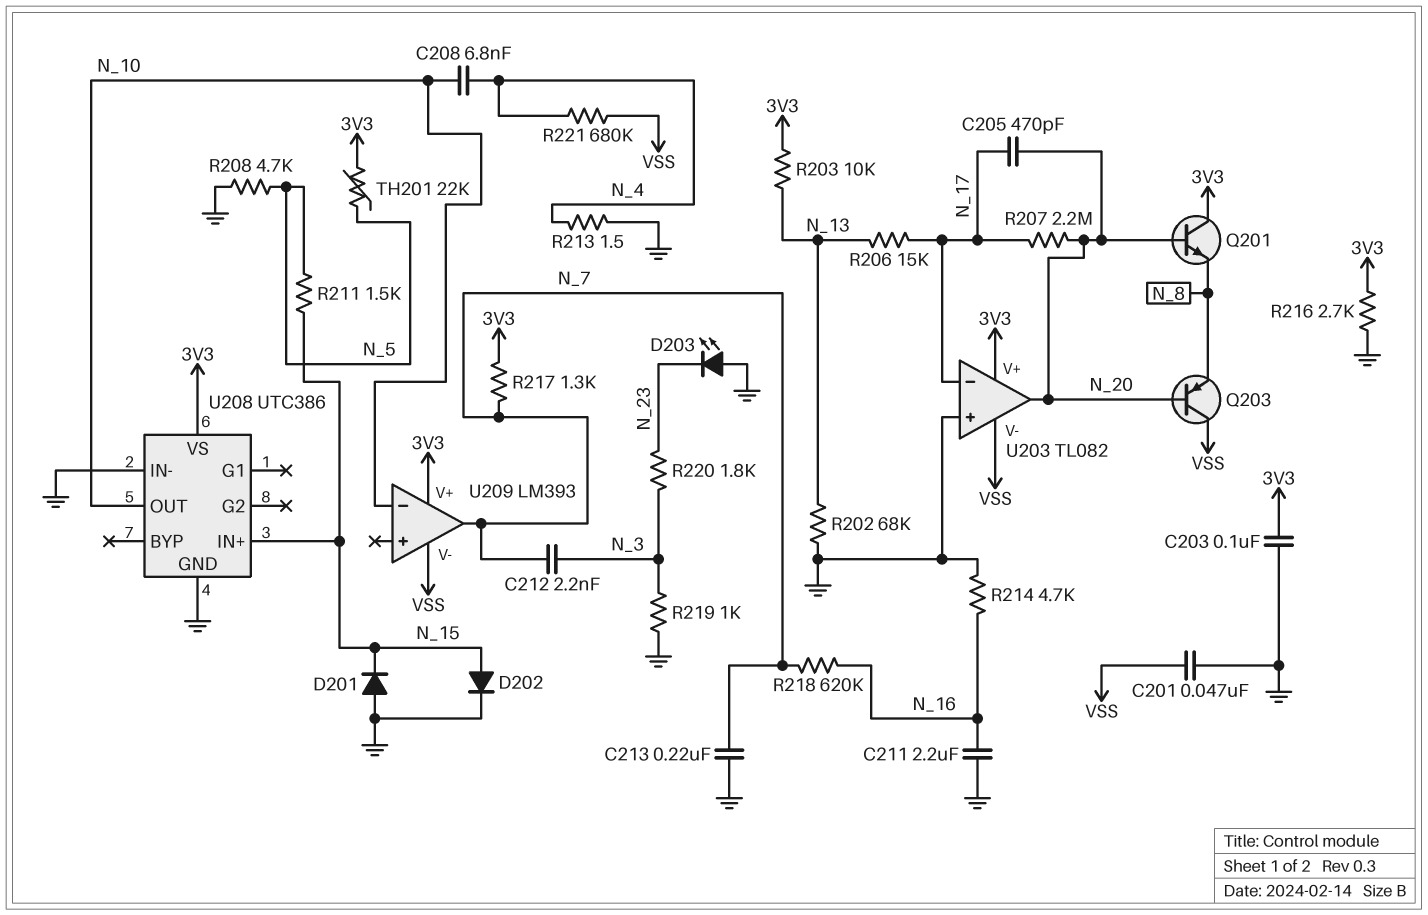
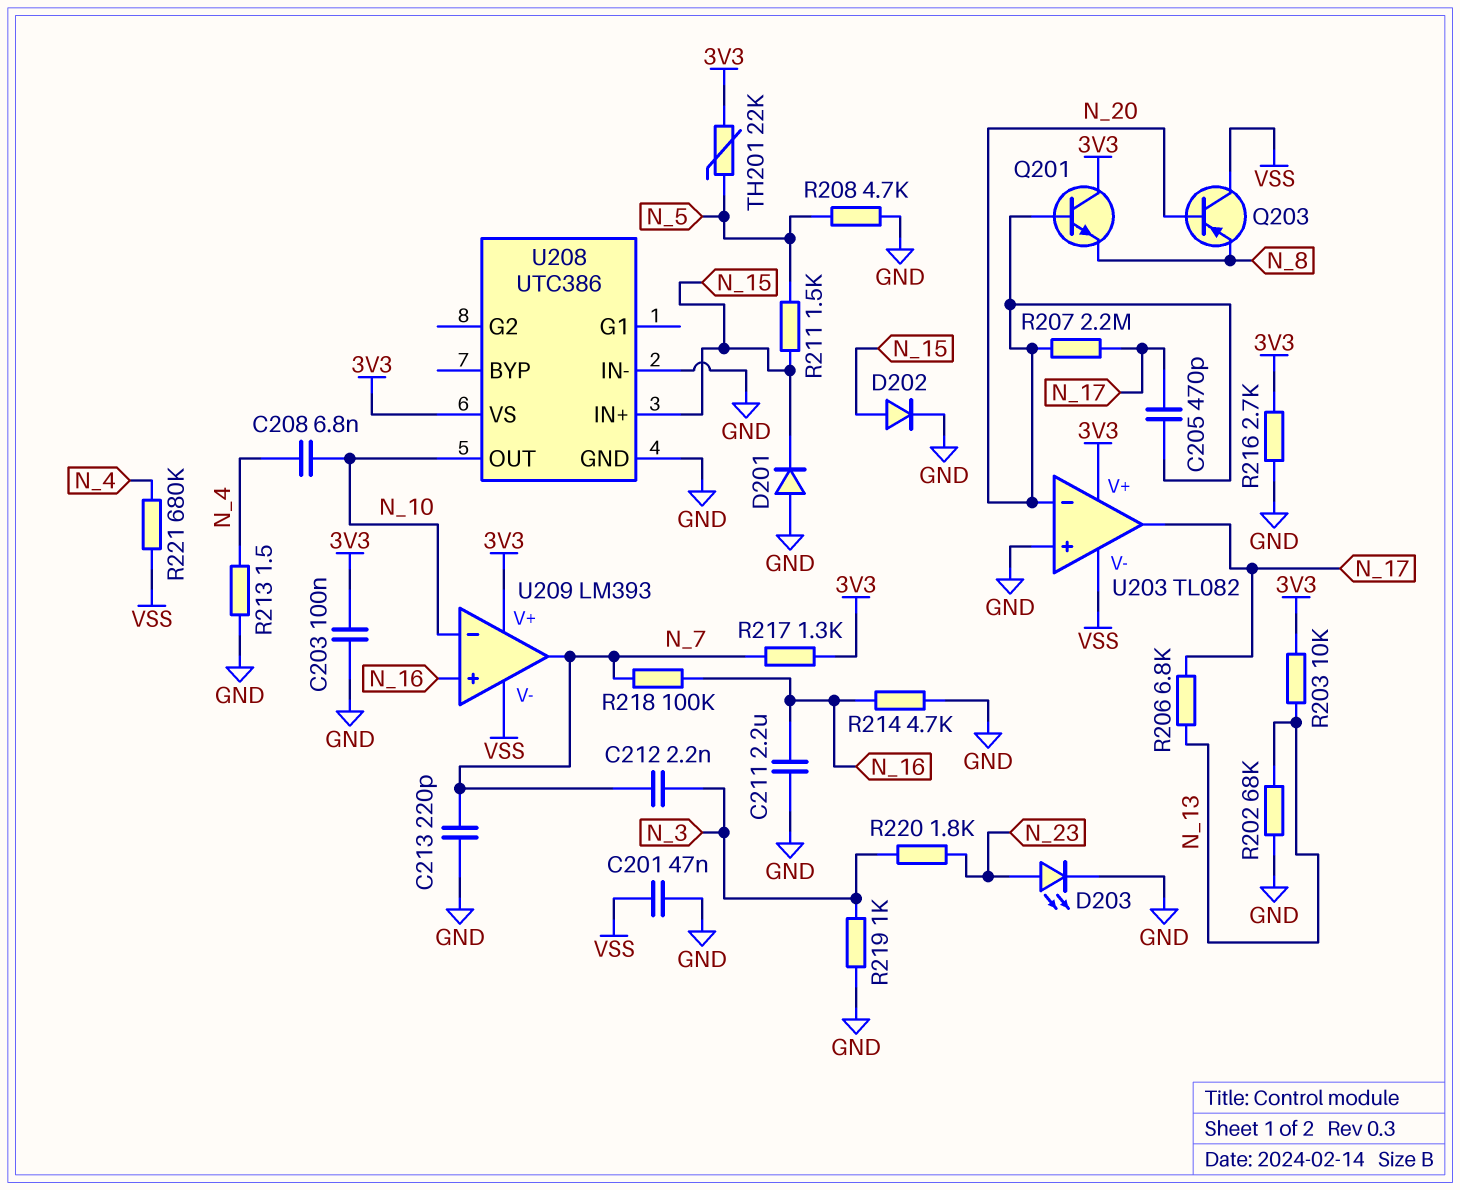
C213: 220nF (GND, N_7) -> 220pF (GND, N_7)
D203: LED (A GND, K N_23) -> LED (A N_23, K GND)
R206: 15k (N_13, N_17) -> 6.8k (N_13, N_17)
R218: 620k (N_7, N_16) -> 100k (N_7, N_16)
U203 pin in-: N_17 -> N_20
U203 pin out: N_20 -> N_17
U209 pin in+: none -> N_16

